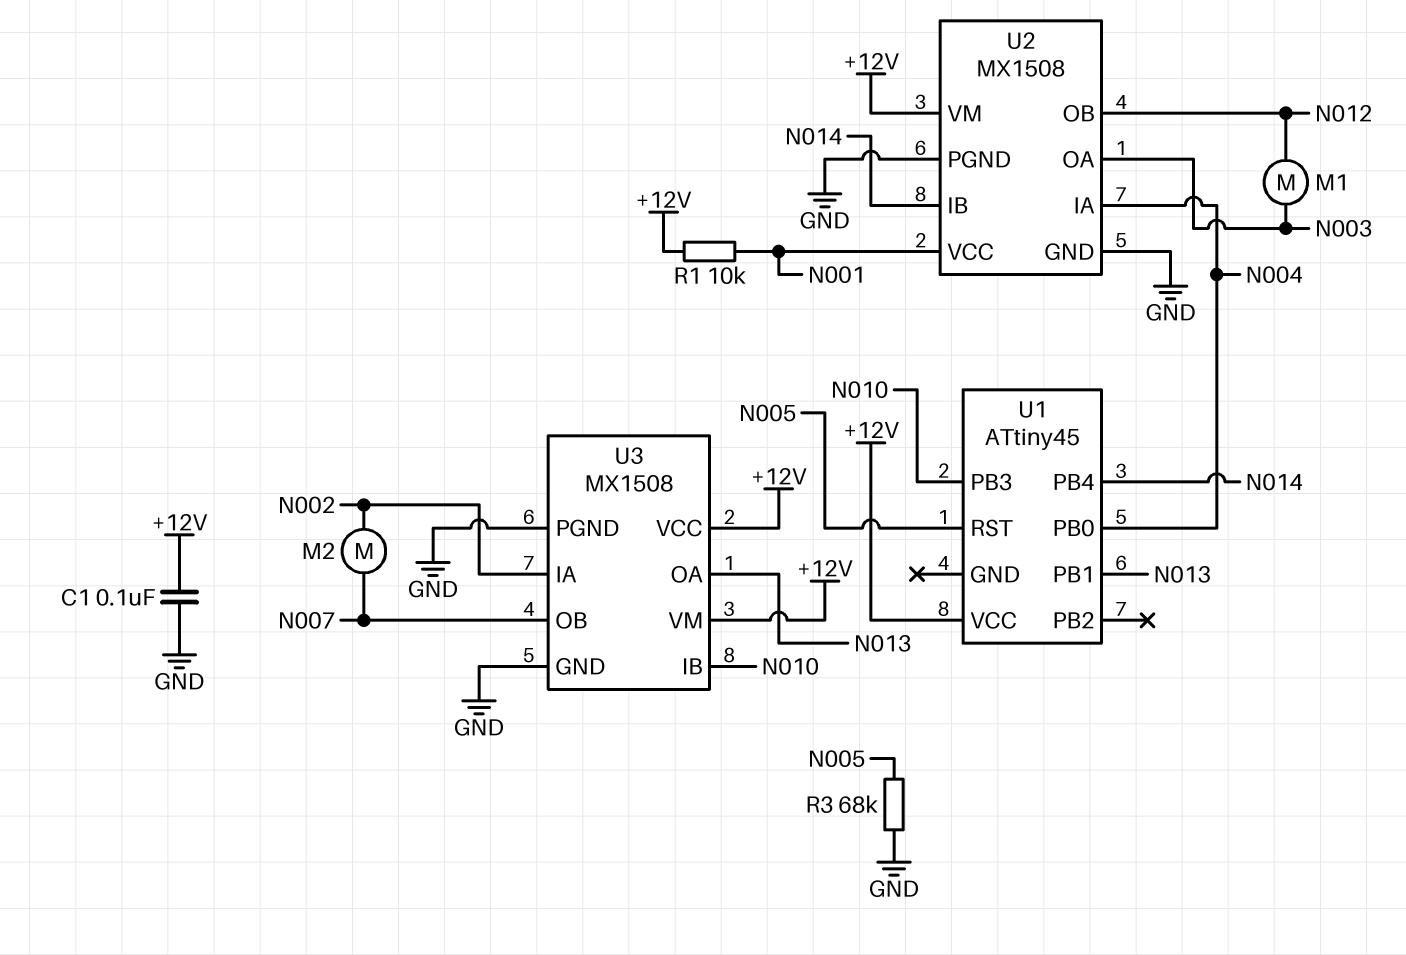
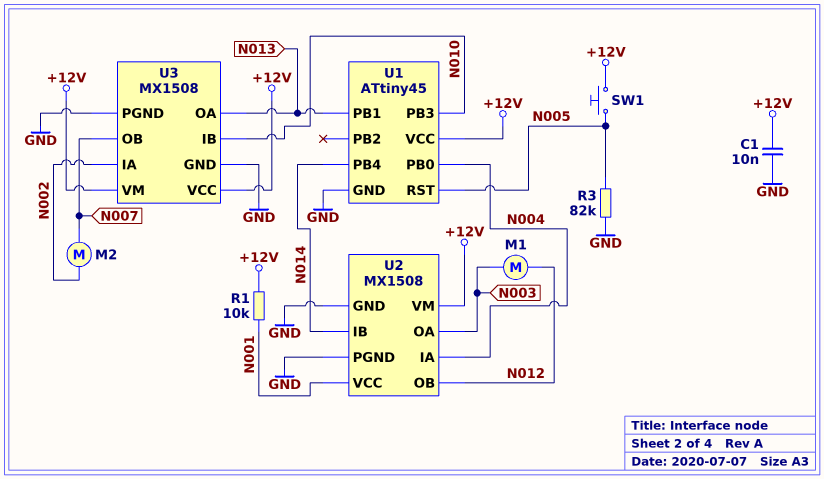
C1: 100nF (+12V, GND) -> 10nF (+12V, GND)
R3: 68k (GND, N005) -> 82k (GND, N005)
SW1: none -> button (+12V, N005)
U1 pin GND: none -> GND

